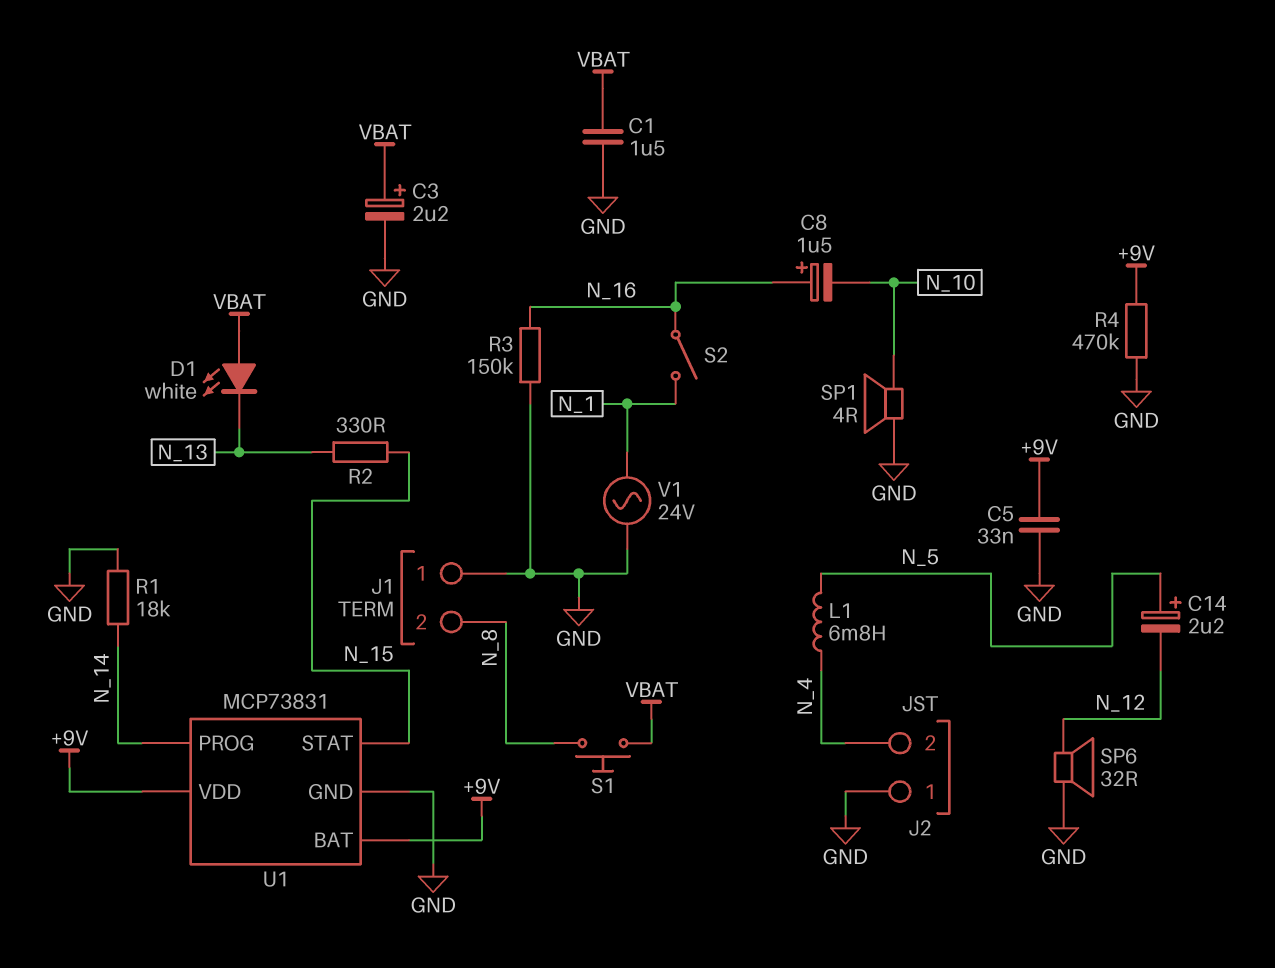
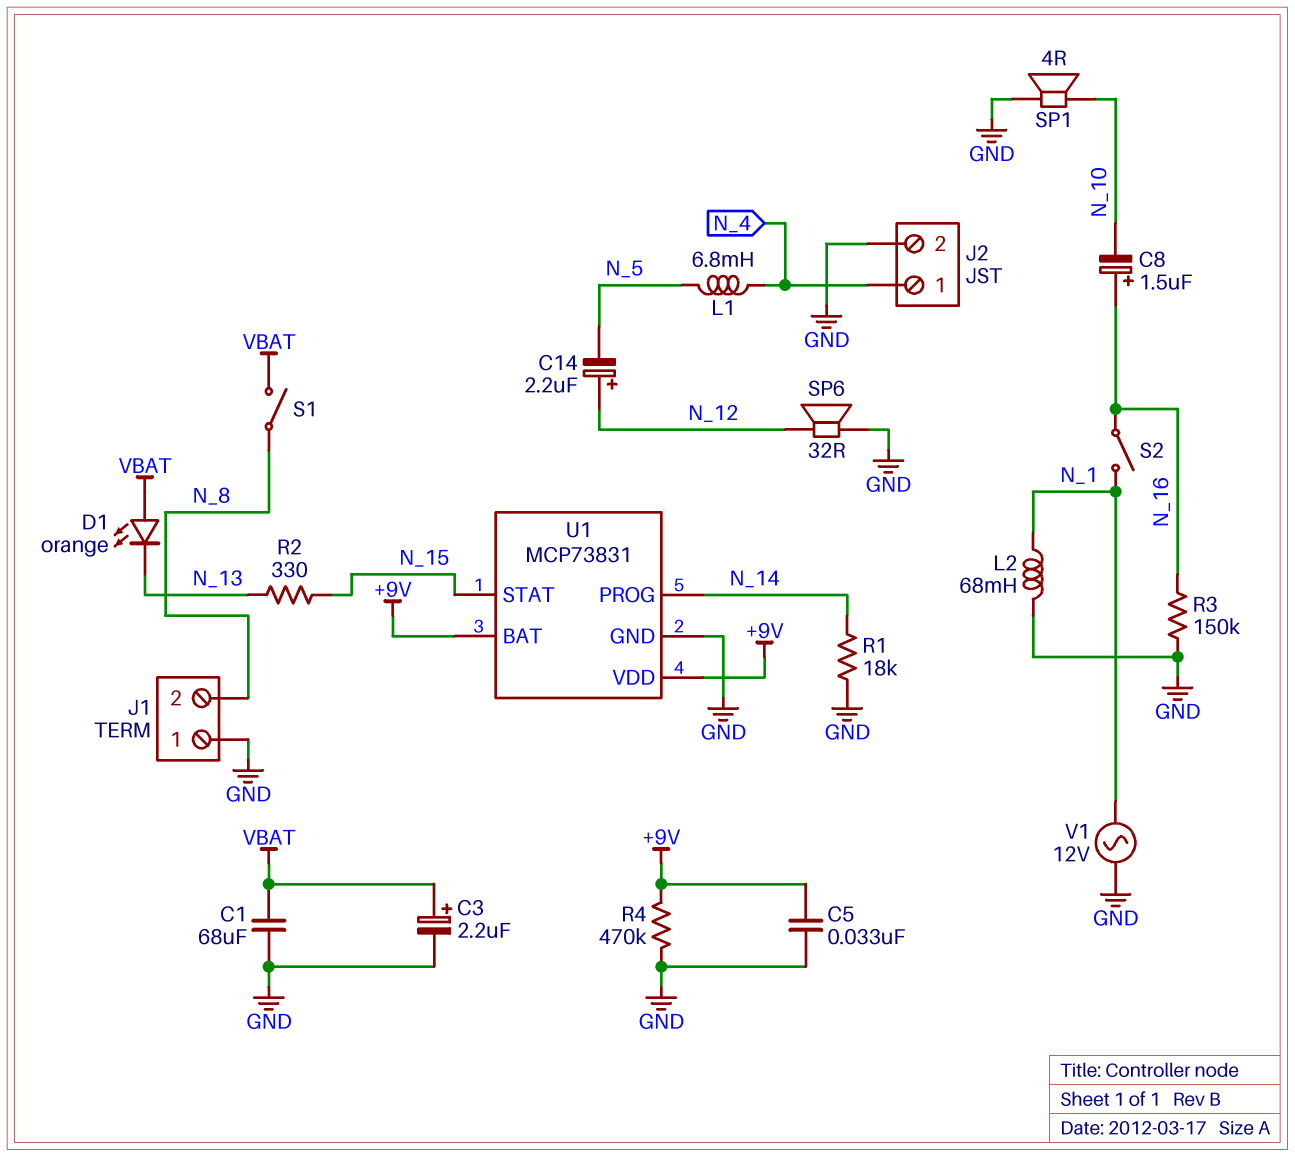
C1: 1.5uF (GND, VBAT) -> 68uF (GND, VBAT)
C14: 2.2uF (plus N_5, minus N_12) -> 2.2uF (plus N_12, minus N_5)
D1: LED white (A VBAT, K N_13) -> LED orange (A VBAT, K N_13)
J2 pin 1: GND -> N_4
J2 pin 2: N_4 -> GND
L2: none -> 68mH (GND, N_1)
S1: button (N_8, VBAT) -> switch (N_8, VBAT)
V1: AC 24V (GND, N_1) -> AC 12V (GND, N_1)

